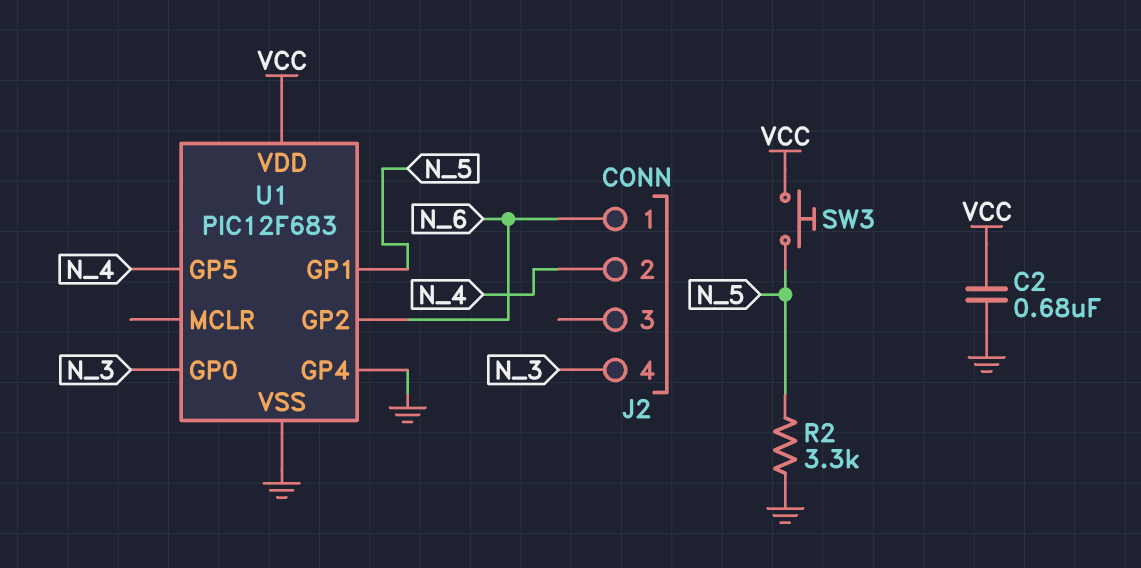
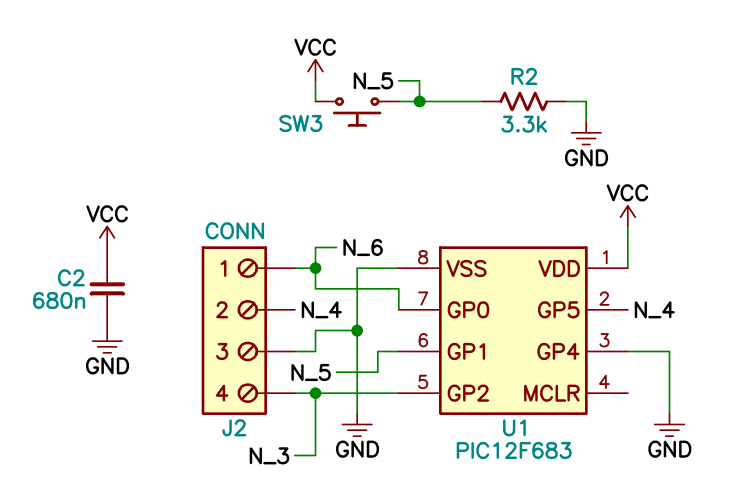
J2 pin 3: none -> GND
U1 pin GP0: N_3 -> N_6
U1 pin GP2: N_6 -> N_3

